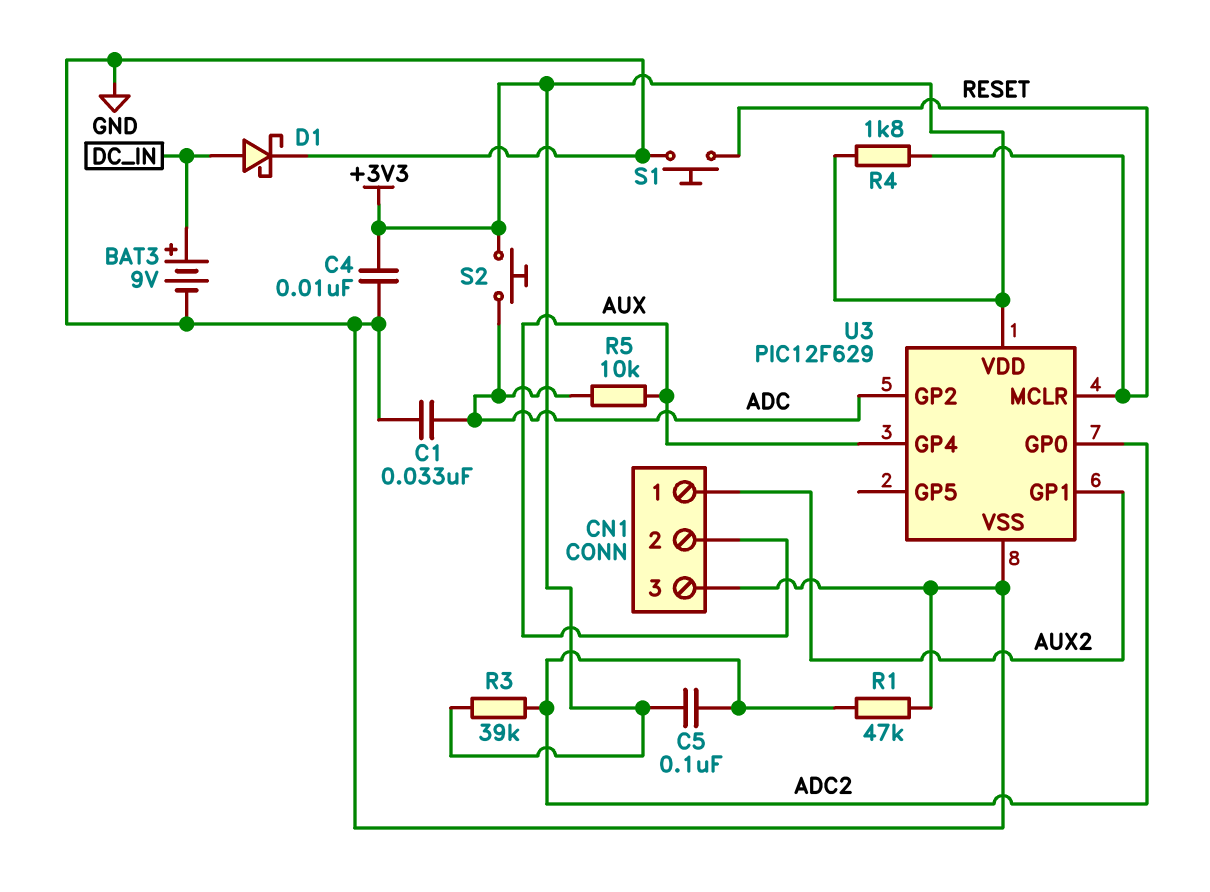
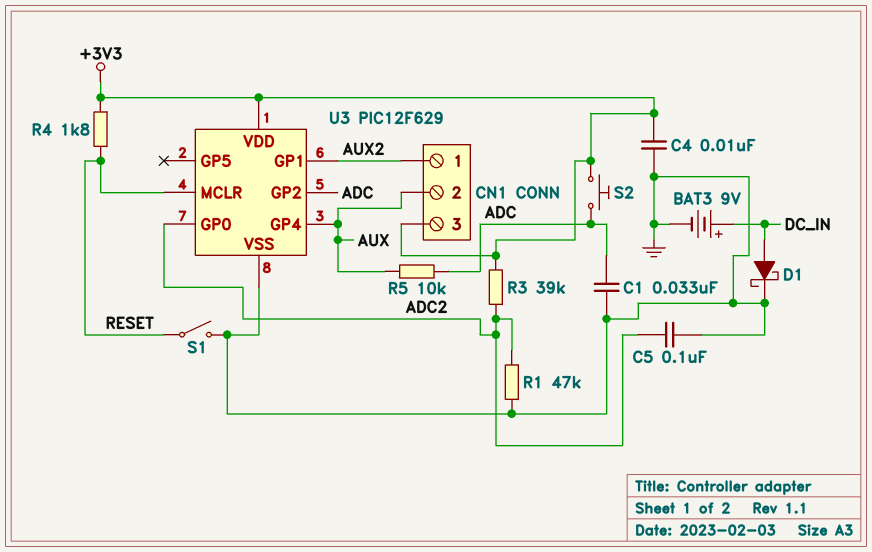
C5: 100nF (+3V3, ADC2) -> 100nF (ADC2, GND)
CN1 pin 3: GND -> +3V3
S1: button (GND, RESET) -> switch (GND, RESET)

